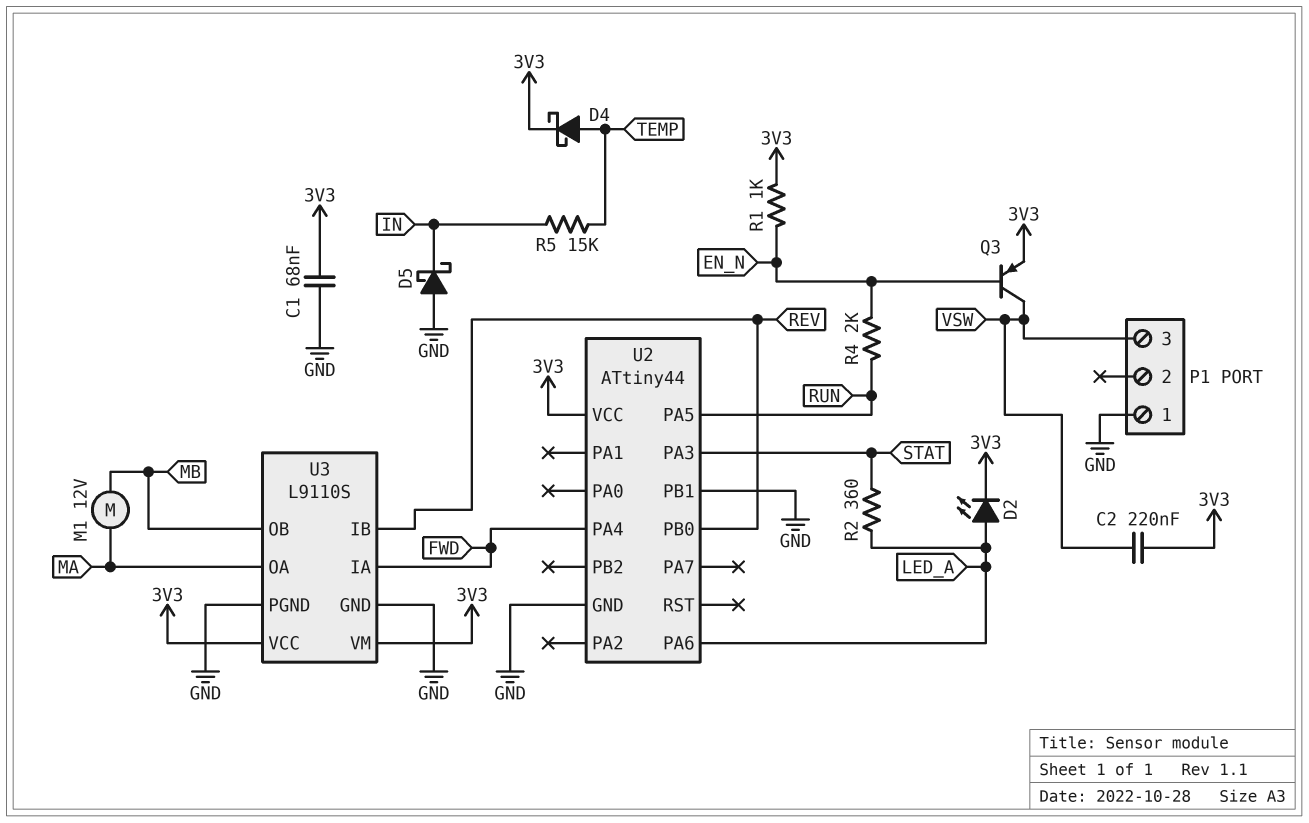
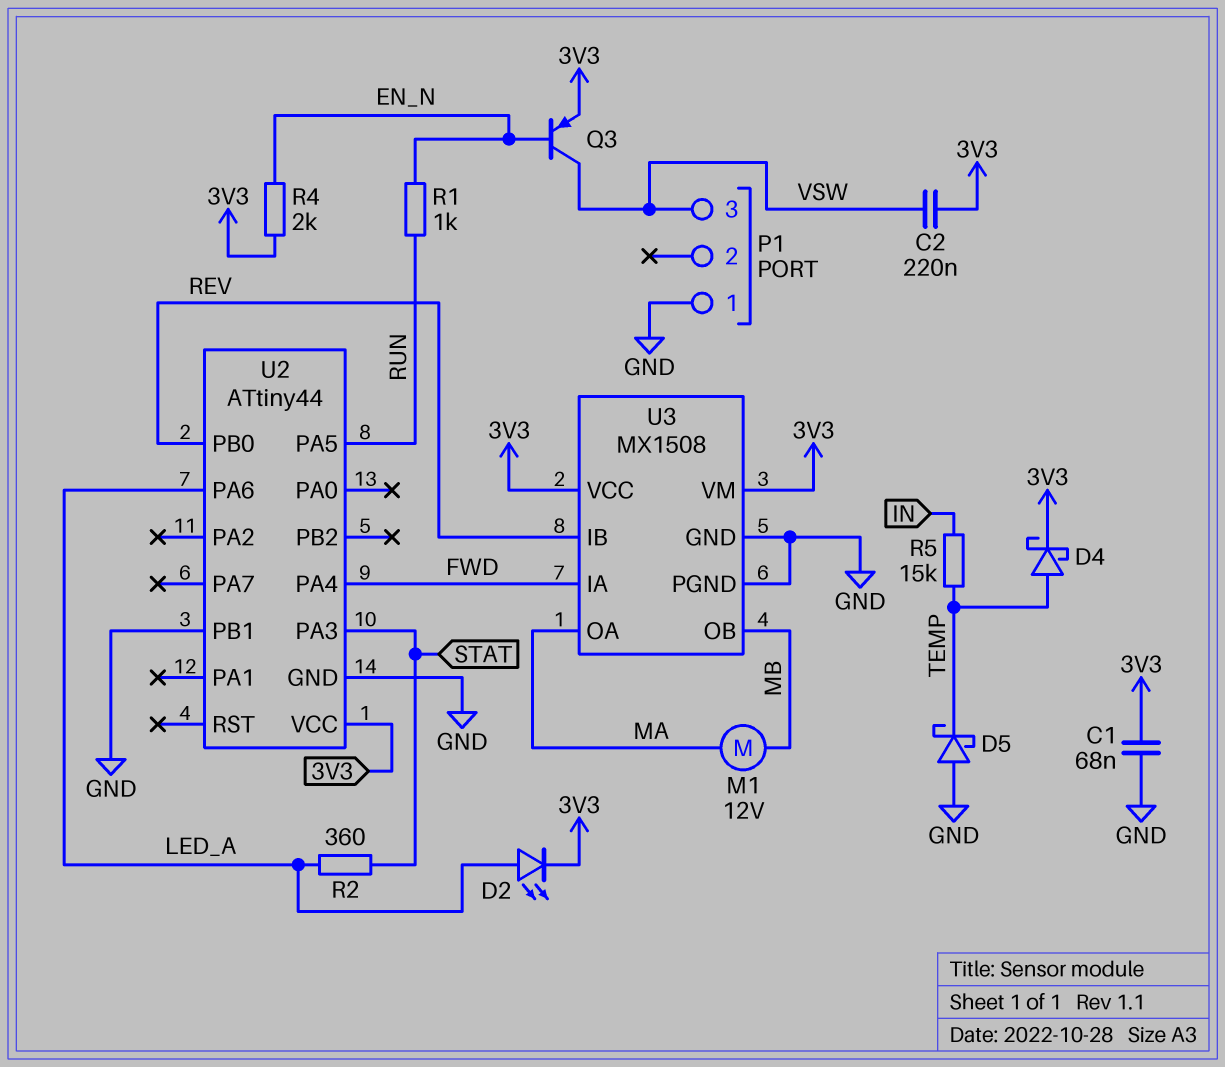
D5: schottky (A GND, K IN) -> schottky (A GND, K TEMP)
R1: 1k (3V3, EN_N) -> 1k (EN_N, RUN)
R4: 2k (EN_N, RUN) -> 2k (3V3, EN_N)
U3: L9110S -> MX1508

